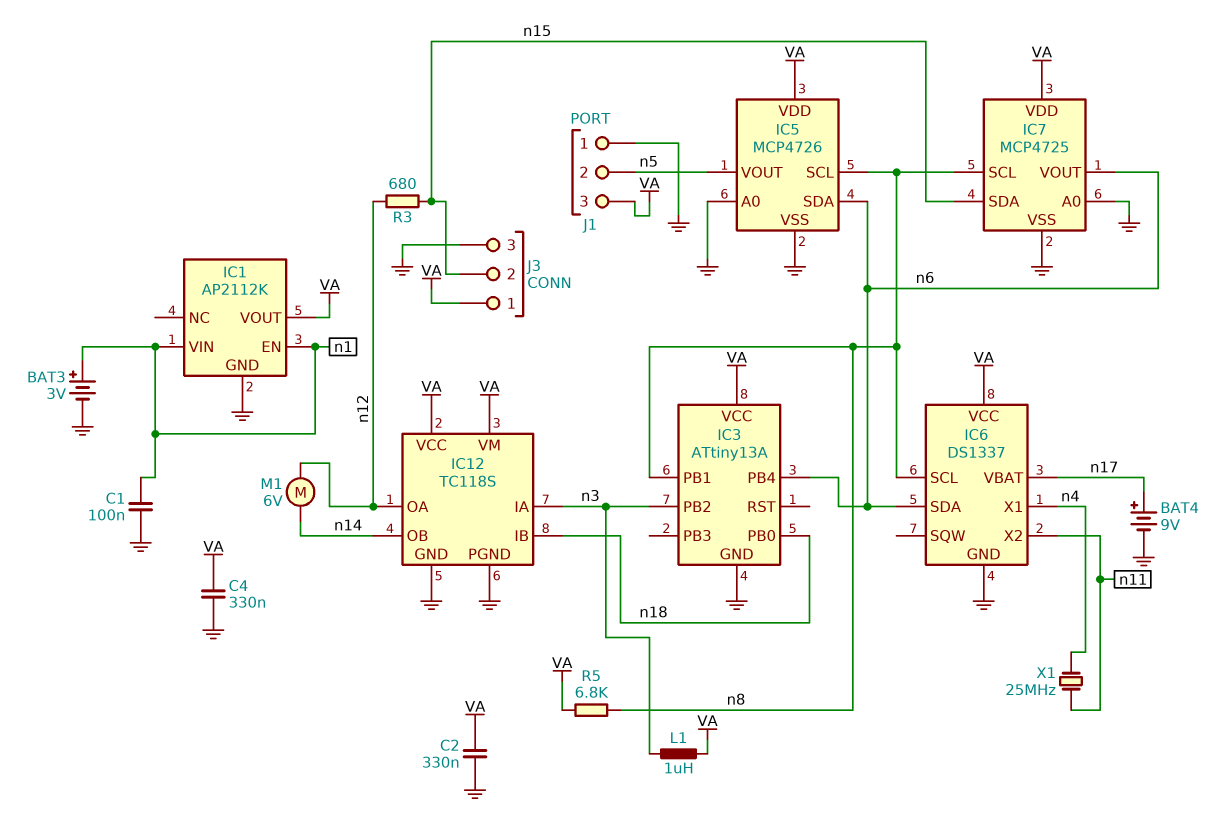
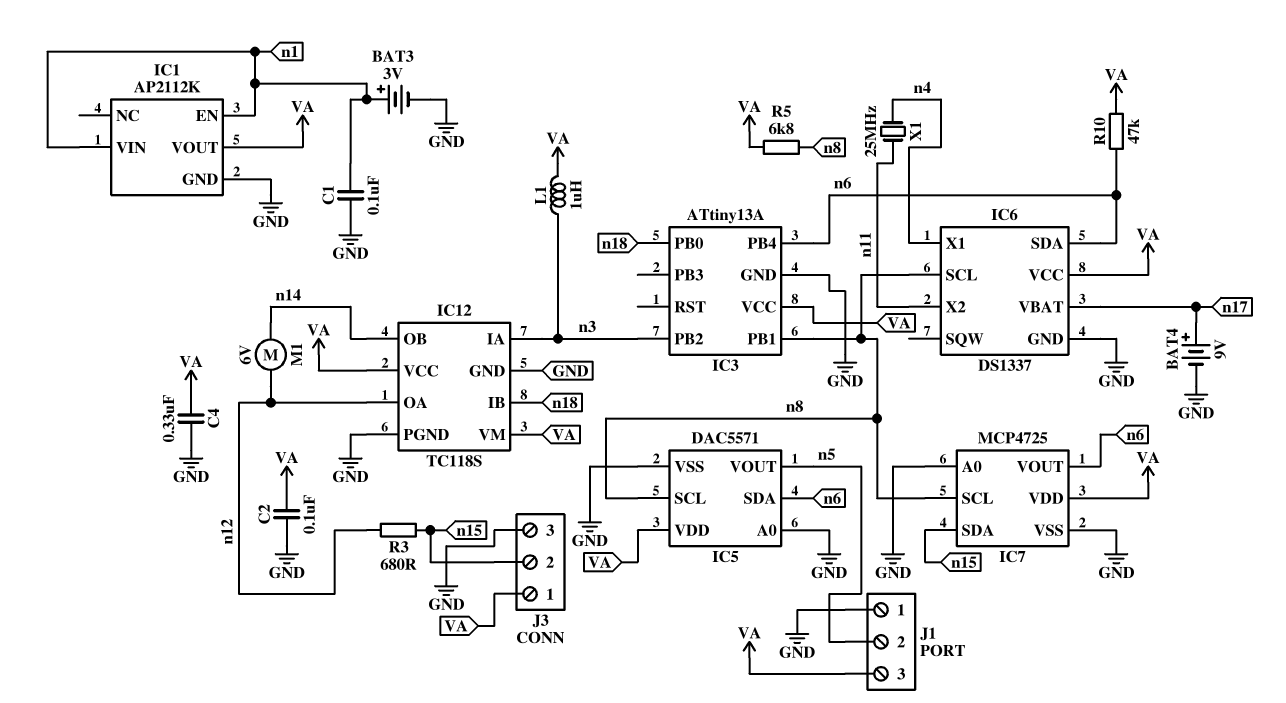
C2: 330nF (GND, VA) -> 100nF (GND, VA)
IC5: MCP4726 -> DAC5571
R10: none -> 47k (VA, n6)

